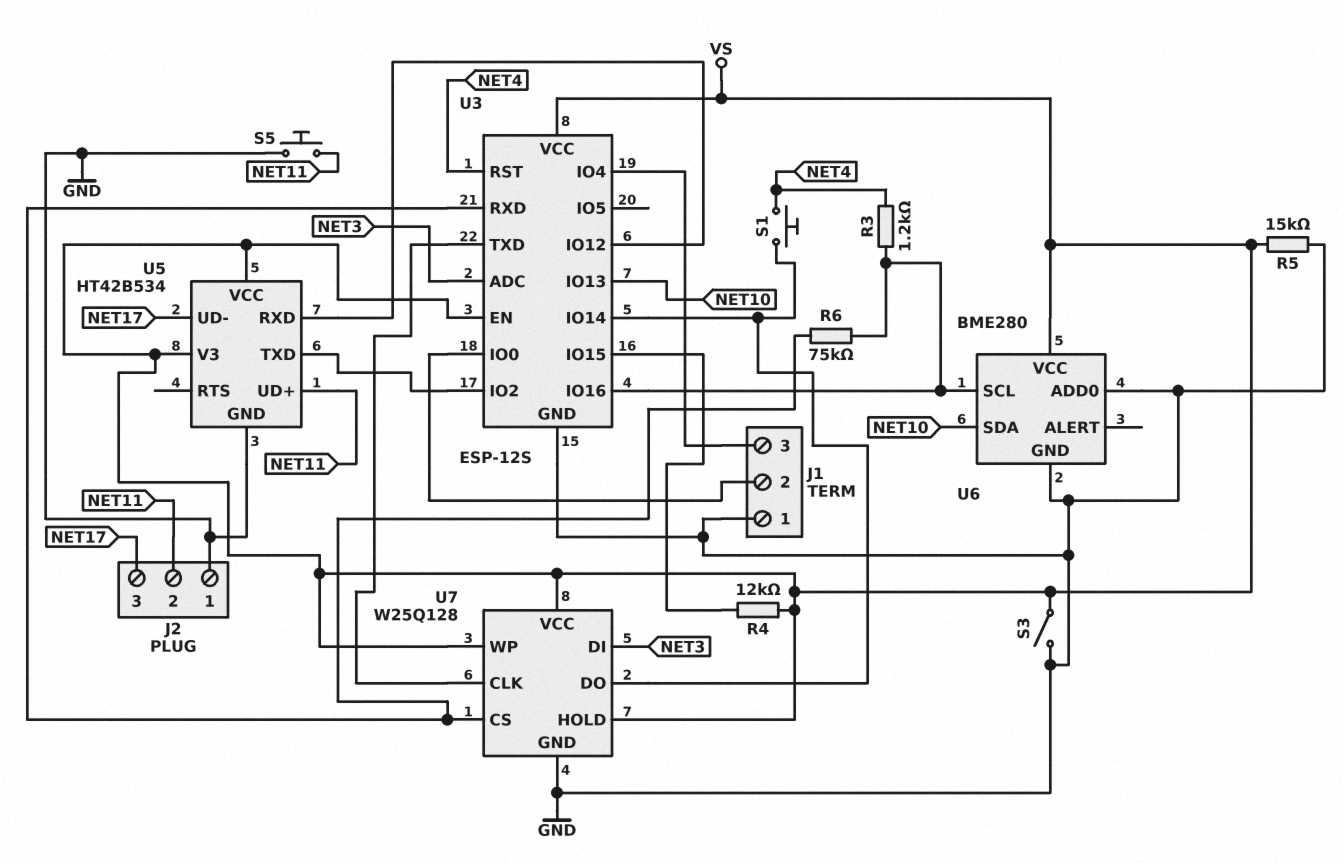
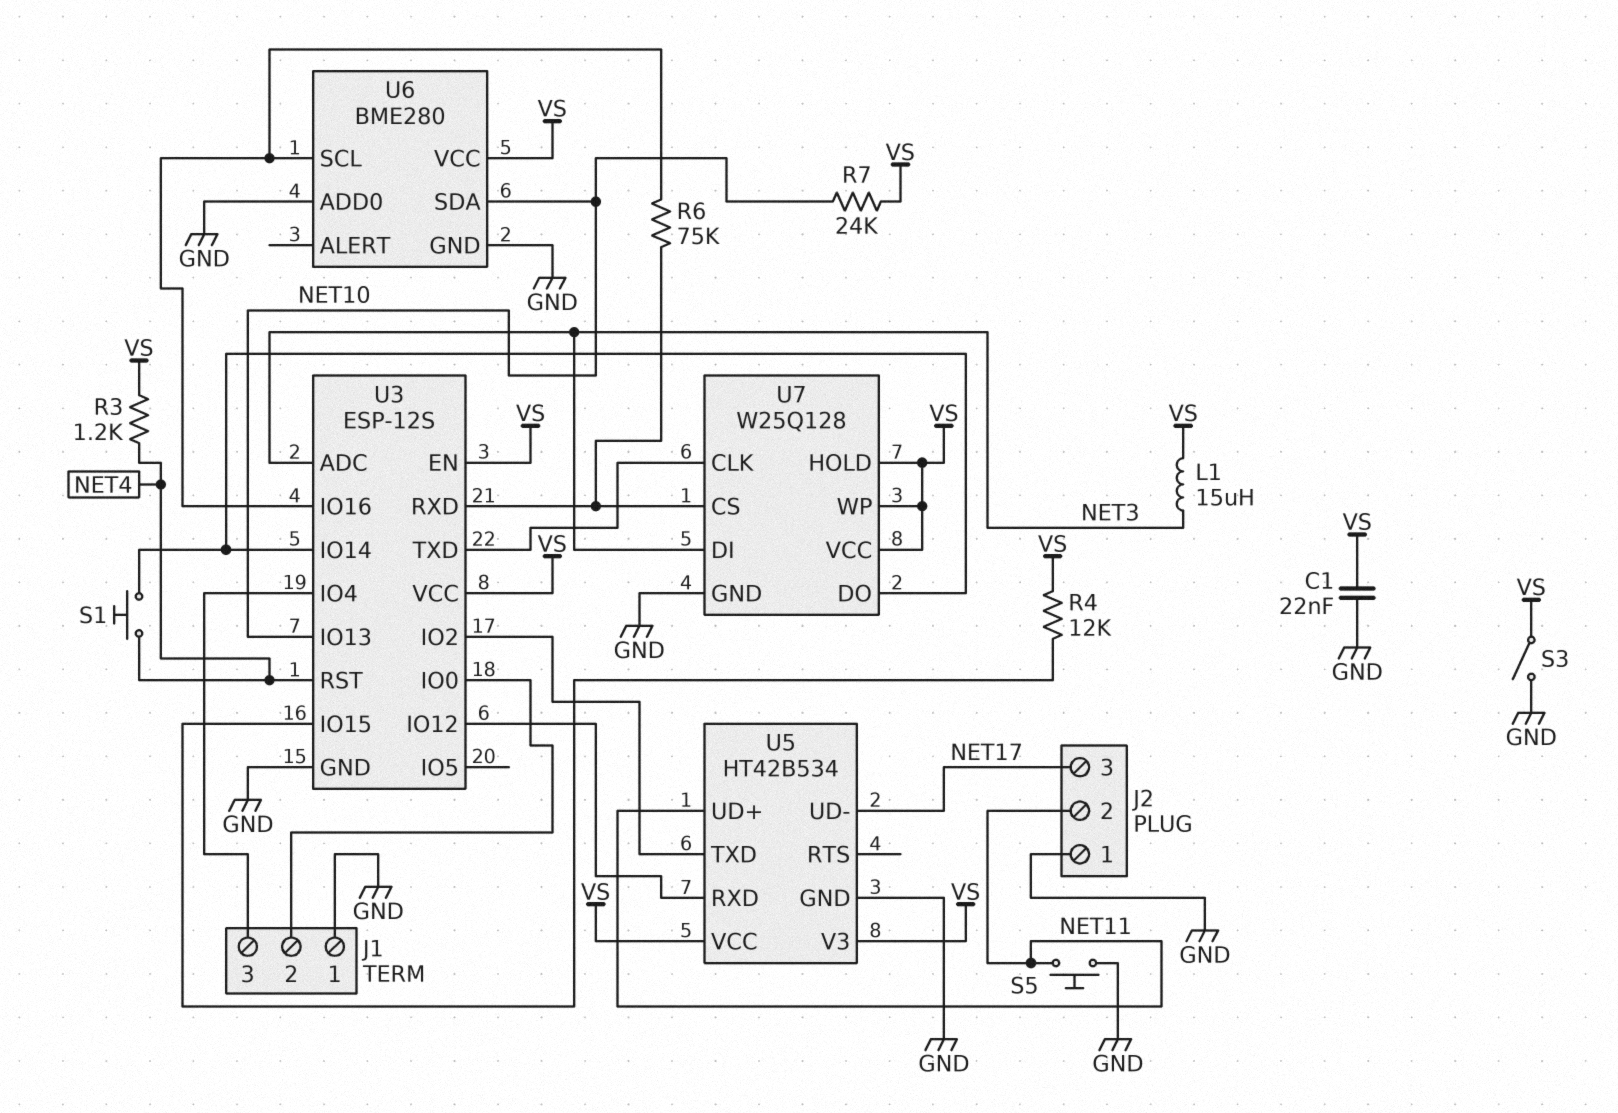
C1: none -> 22nF (GND, VS)
L1: none -> 15uH (NET3, VS)
R3: 1.2k (NET4, U3/IO16) -> 1.2k (NET4, VS)
R5: 15k (GND, VS) -> none
R7: none -> 24k (NET10, VS)

